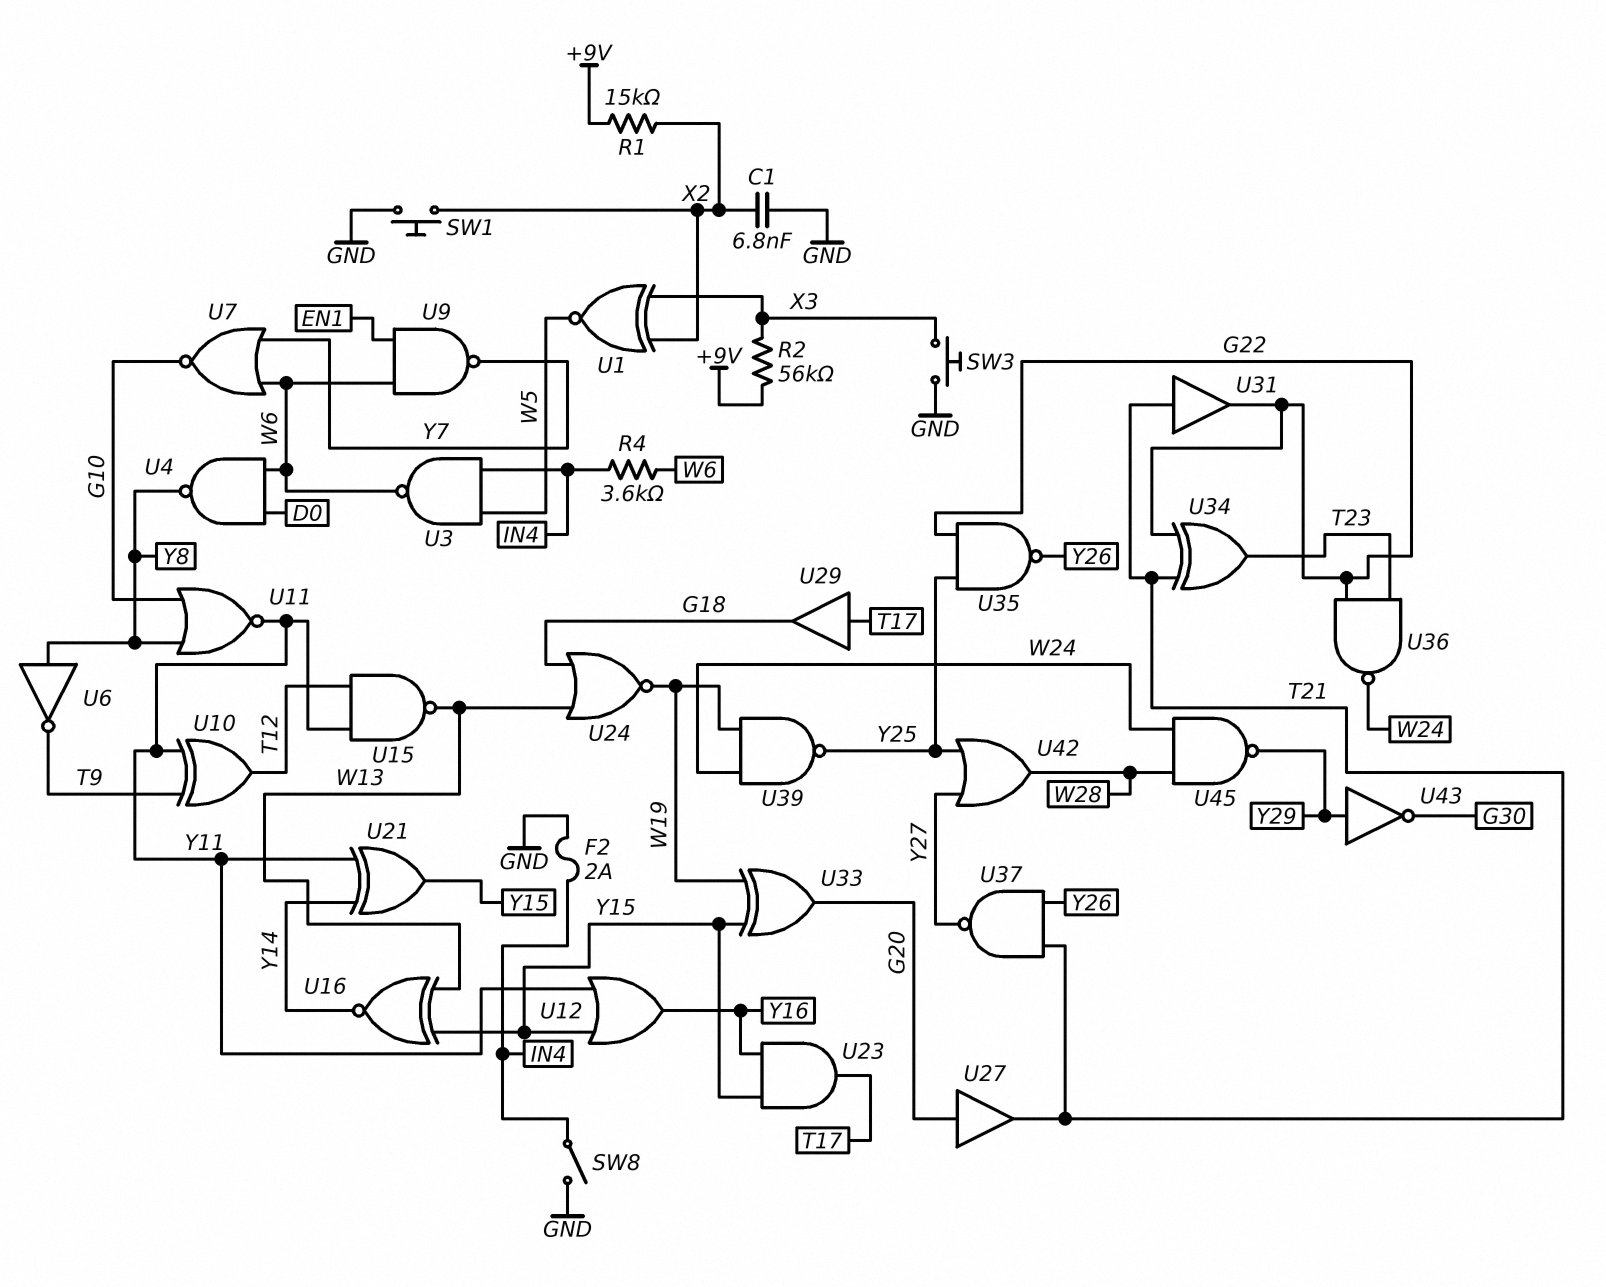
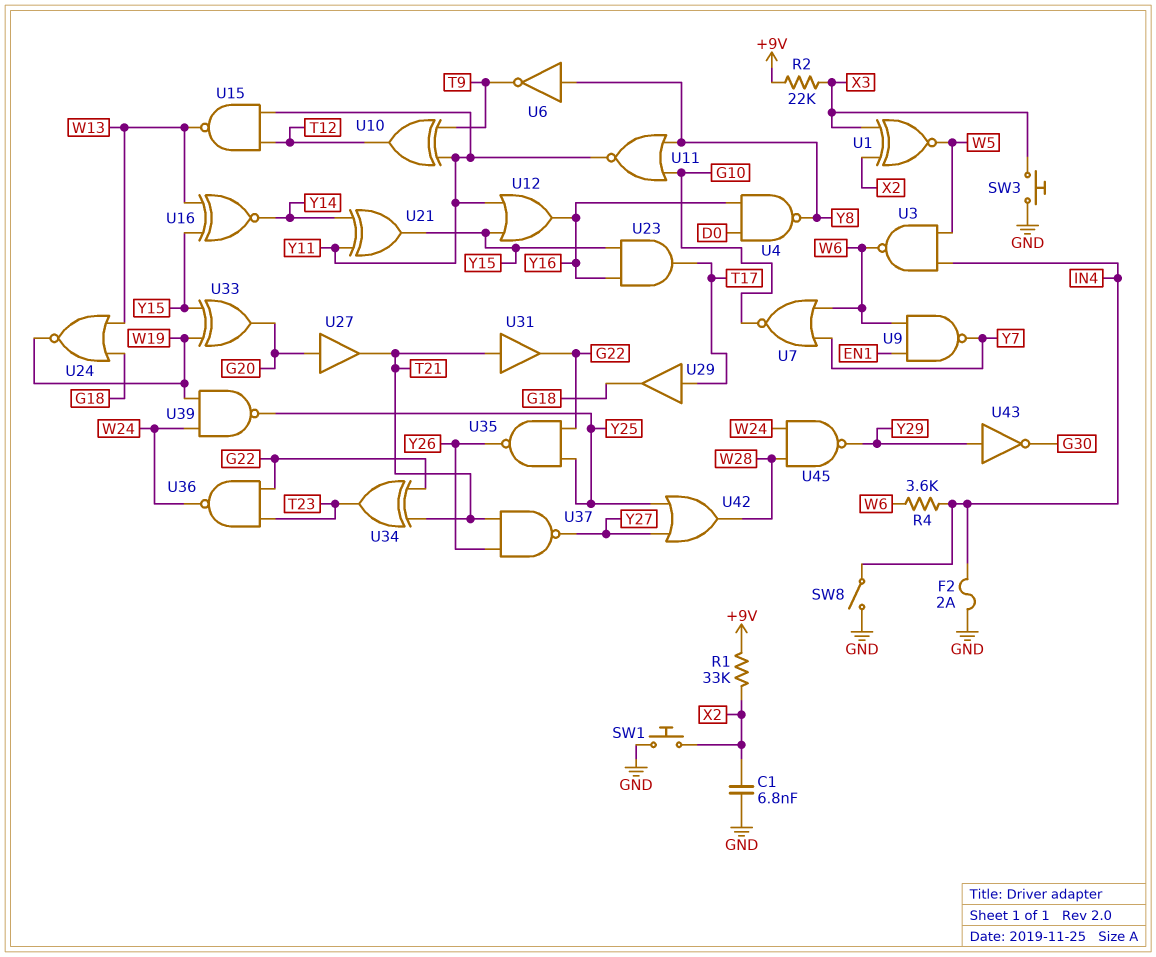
R1: 15k (+9V, X2) -> 33k (+9V, X2)
R2: 56k (+9V, X3) -> 22k (+9V, X3)
U4: NAND (in D0, in W6, out Y8) -> NAND (in D0, in Y16, out Y8)

